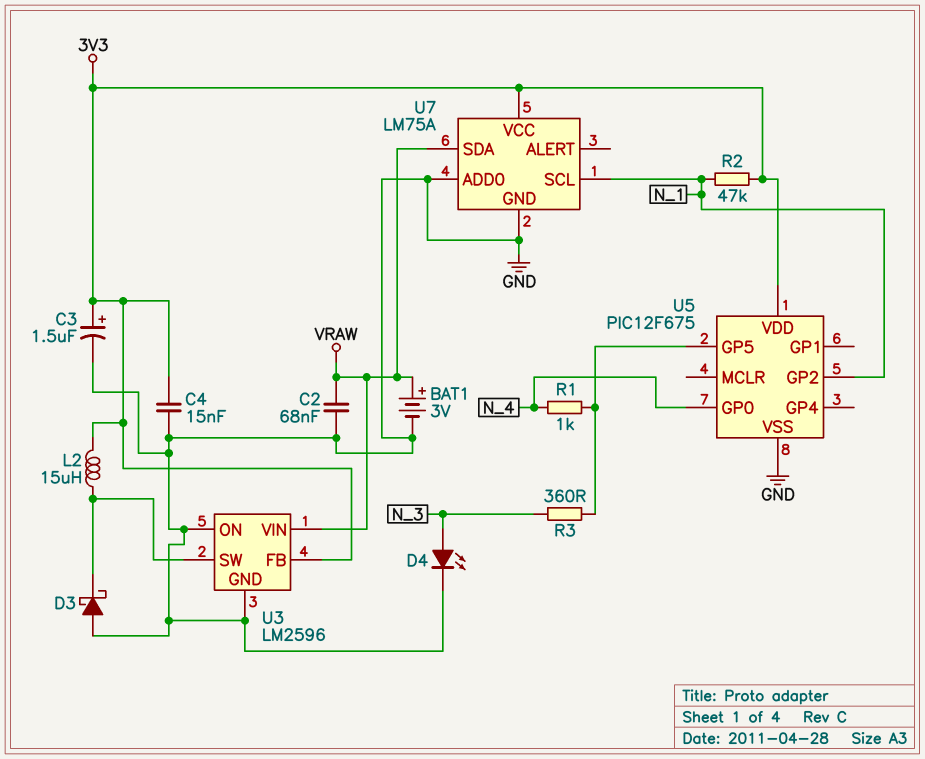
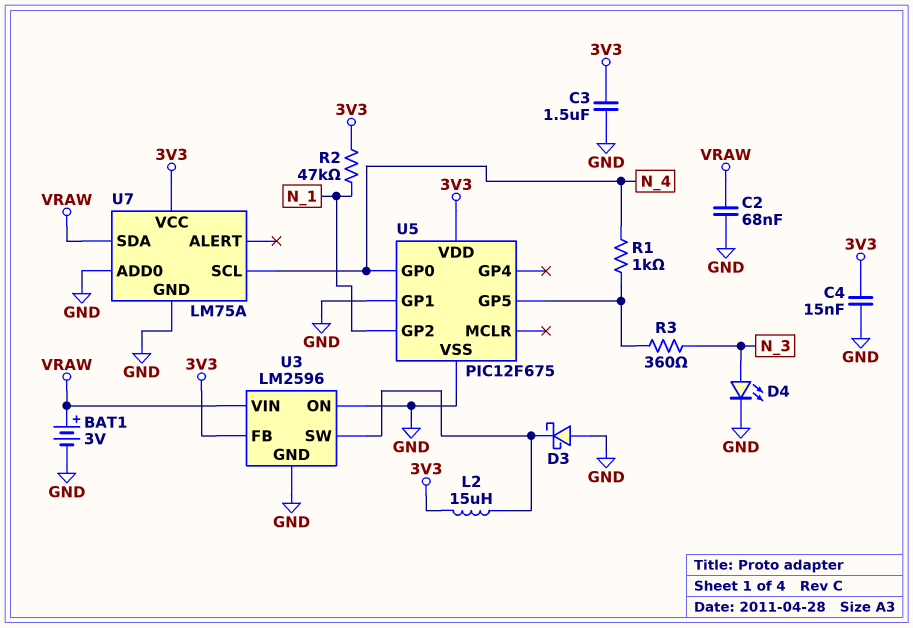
C3: 1.5uF (plus 3V3, minus GND) -> 1.5uF (3V3, GND)
U5 pin GP1: none -> GND
U7 pin SCL: N_1 -> N_4

